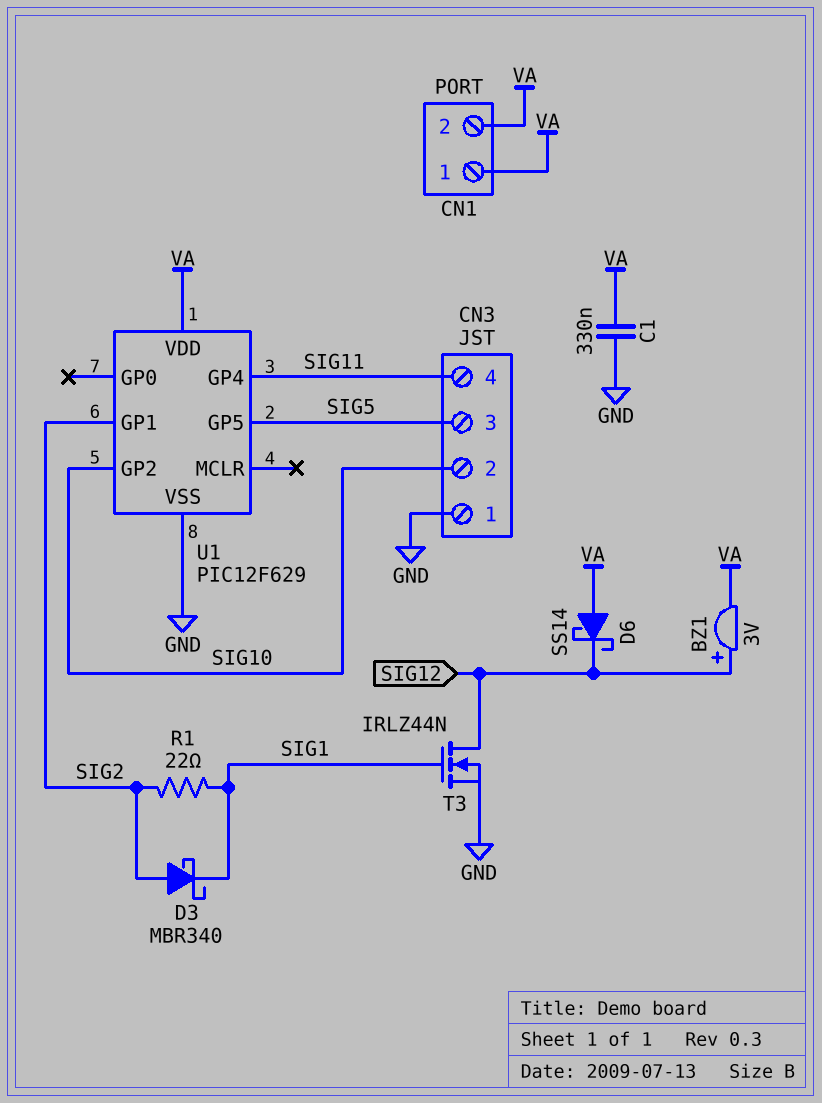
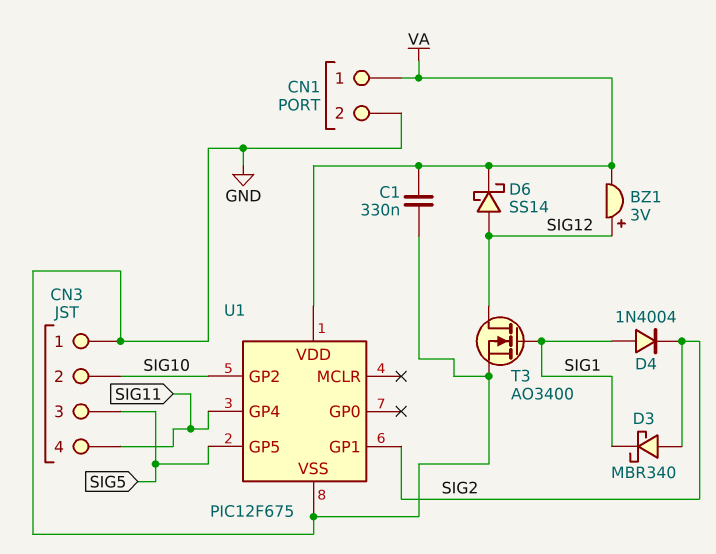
CN1 pin 2: VA -> GND
D4: none -> diode 1N4004 (A SIG1, K SIG2)
D6: schottky SS14 (A VA, K SIG12) -> schottky SS14 (A SIG12, K VA)
R1: 22 (SIG1, SIG2) -> none
T3: NMOS IRLZ44N (G SIG1, D SIG12, S GND) -> NMOS AO3400 (G SIG1, D SIG12, S GND)
U1: PIC12F629 -> PIC12F675

